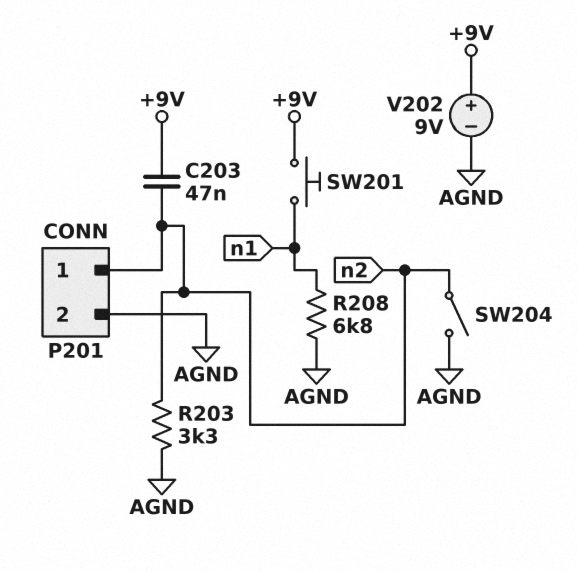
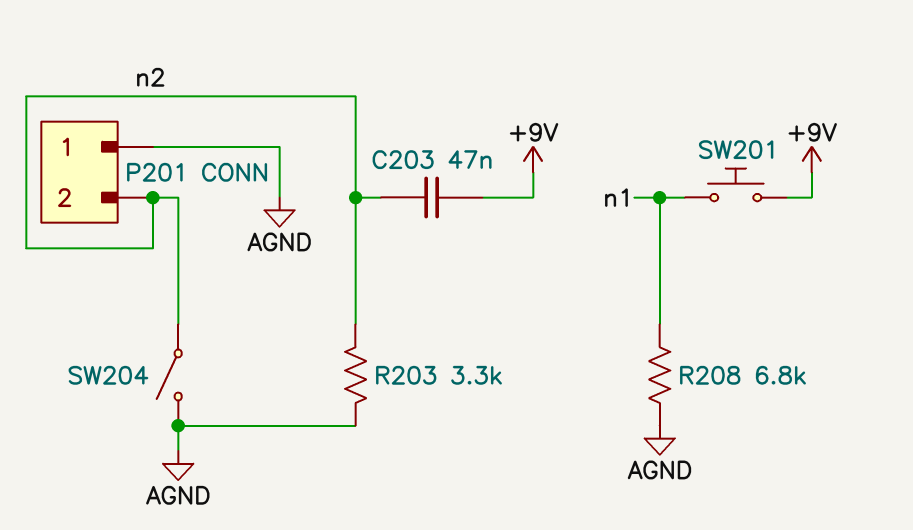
P201 pin 1: n2 -> AGND
P201 pin 2: AGND -> n2
V202: 9V (plus +9V, minus AGND) -> none

